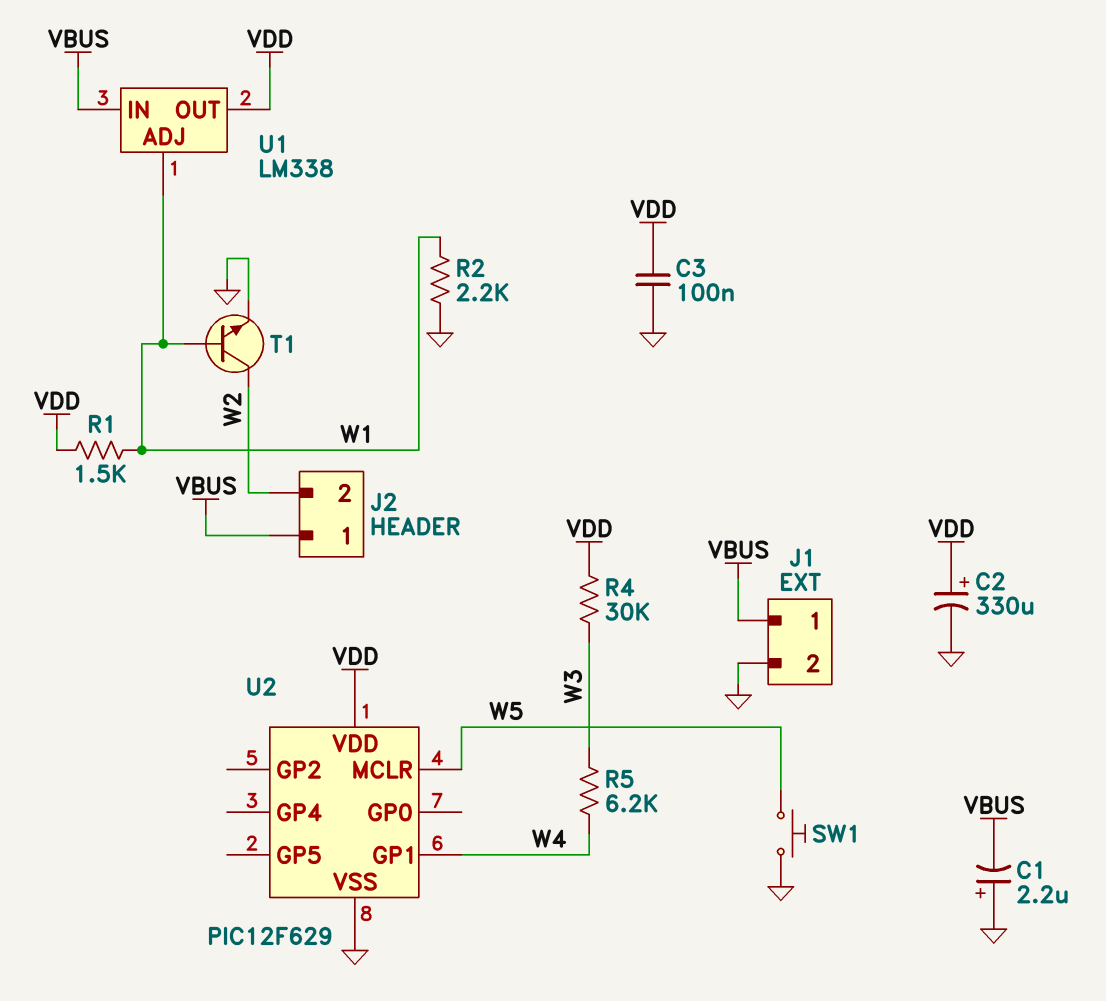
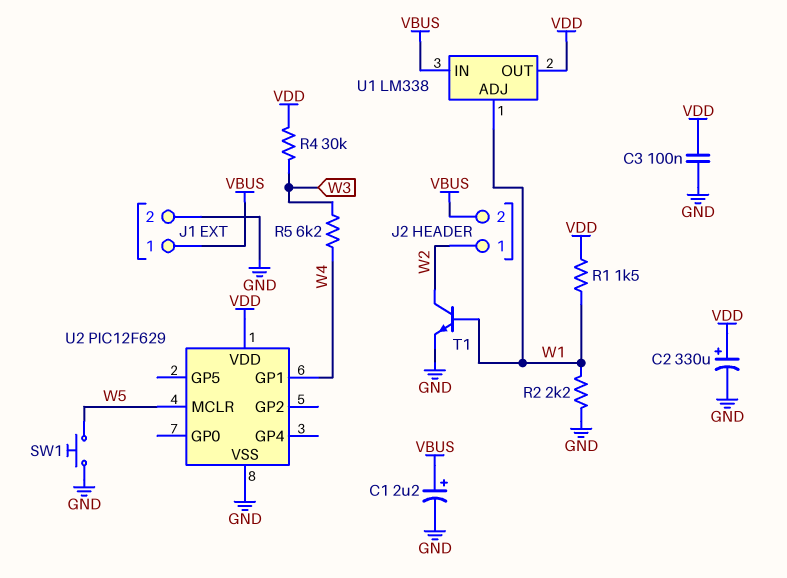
C1: 2.2uF (plus GND, minus VBUS) -> 2.2uF (plus VBUS, minus GND)
J2 pin 1: VBUS -> W2
J2 pin 2: W2 -> VBUS

